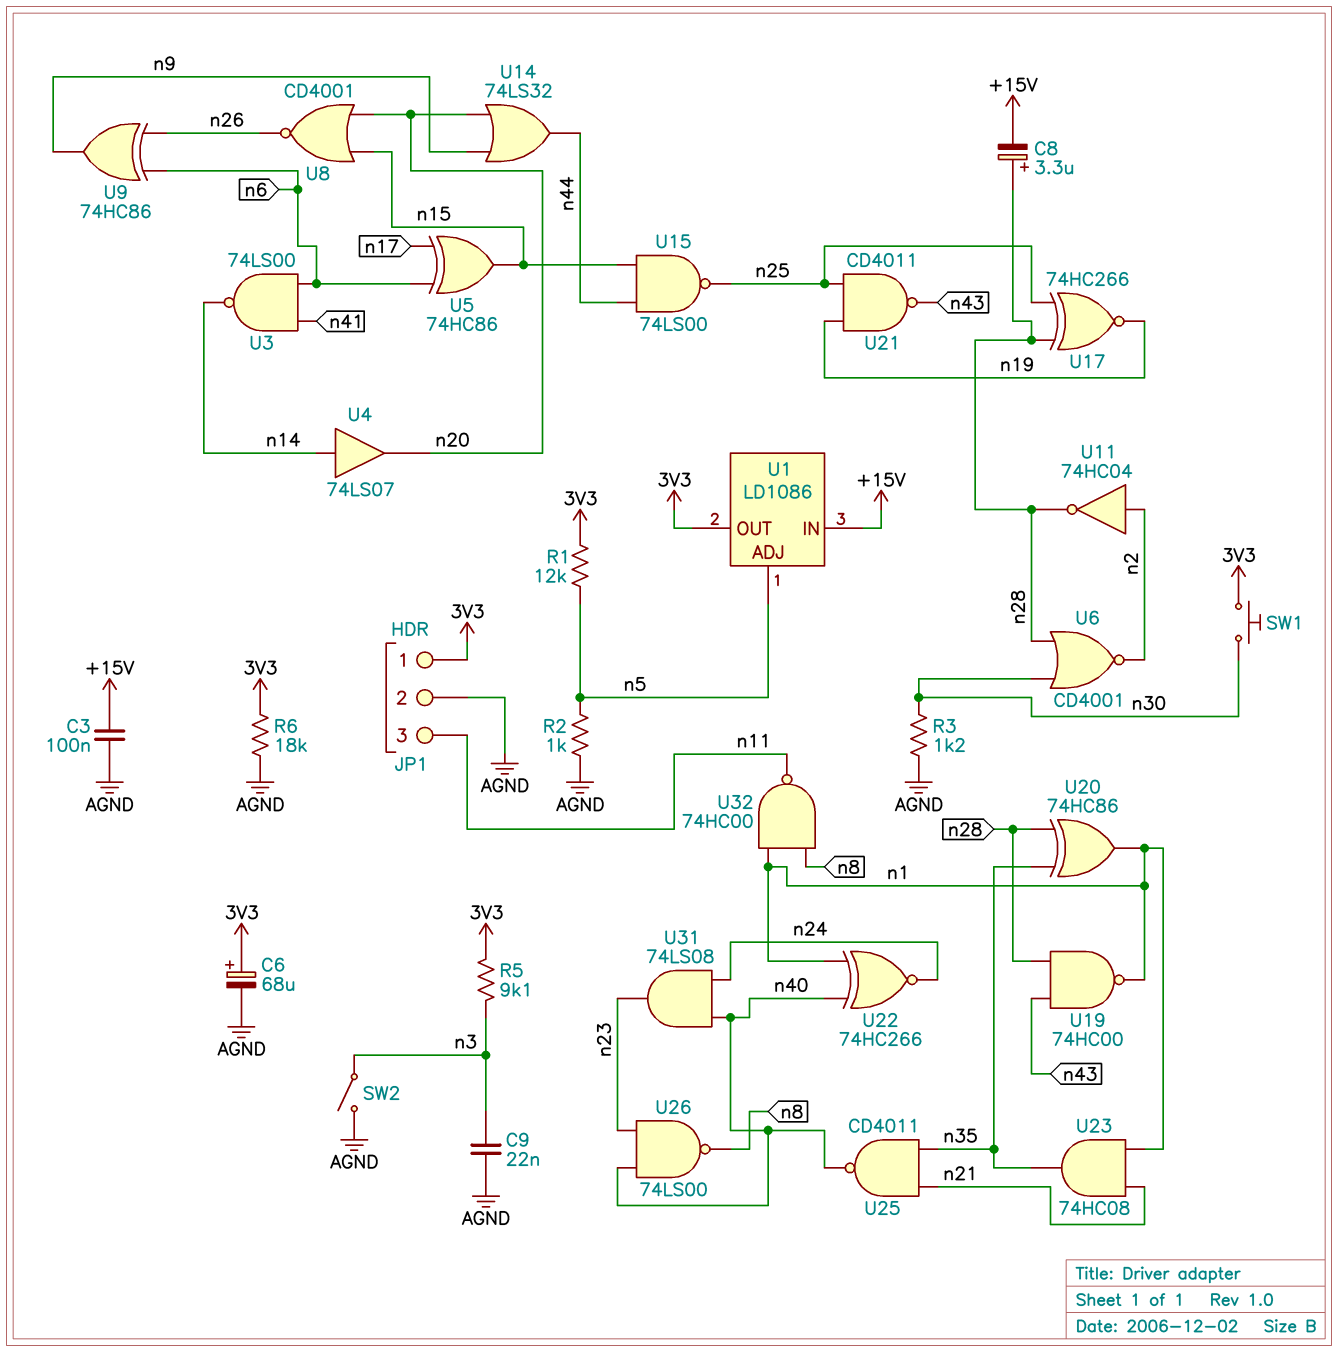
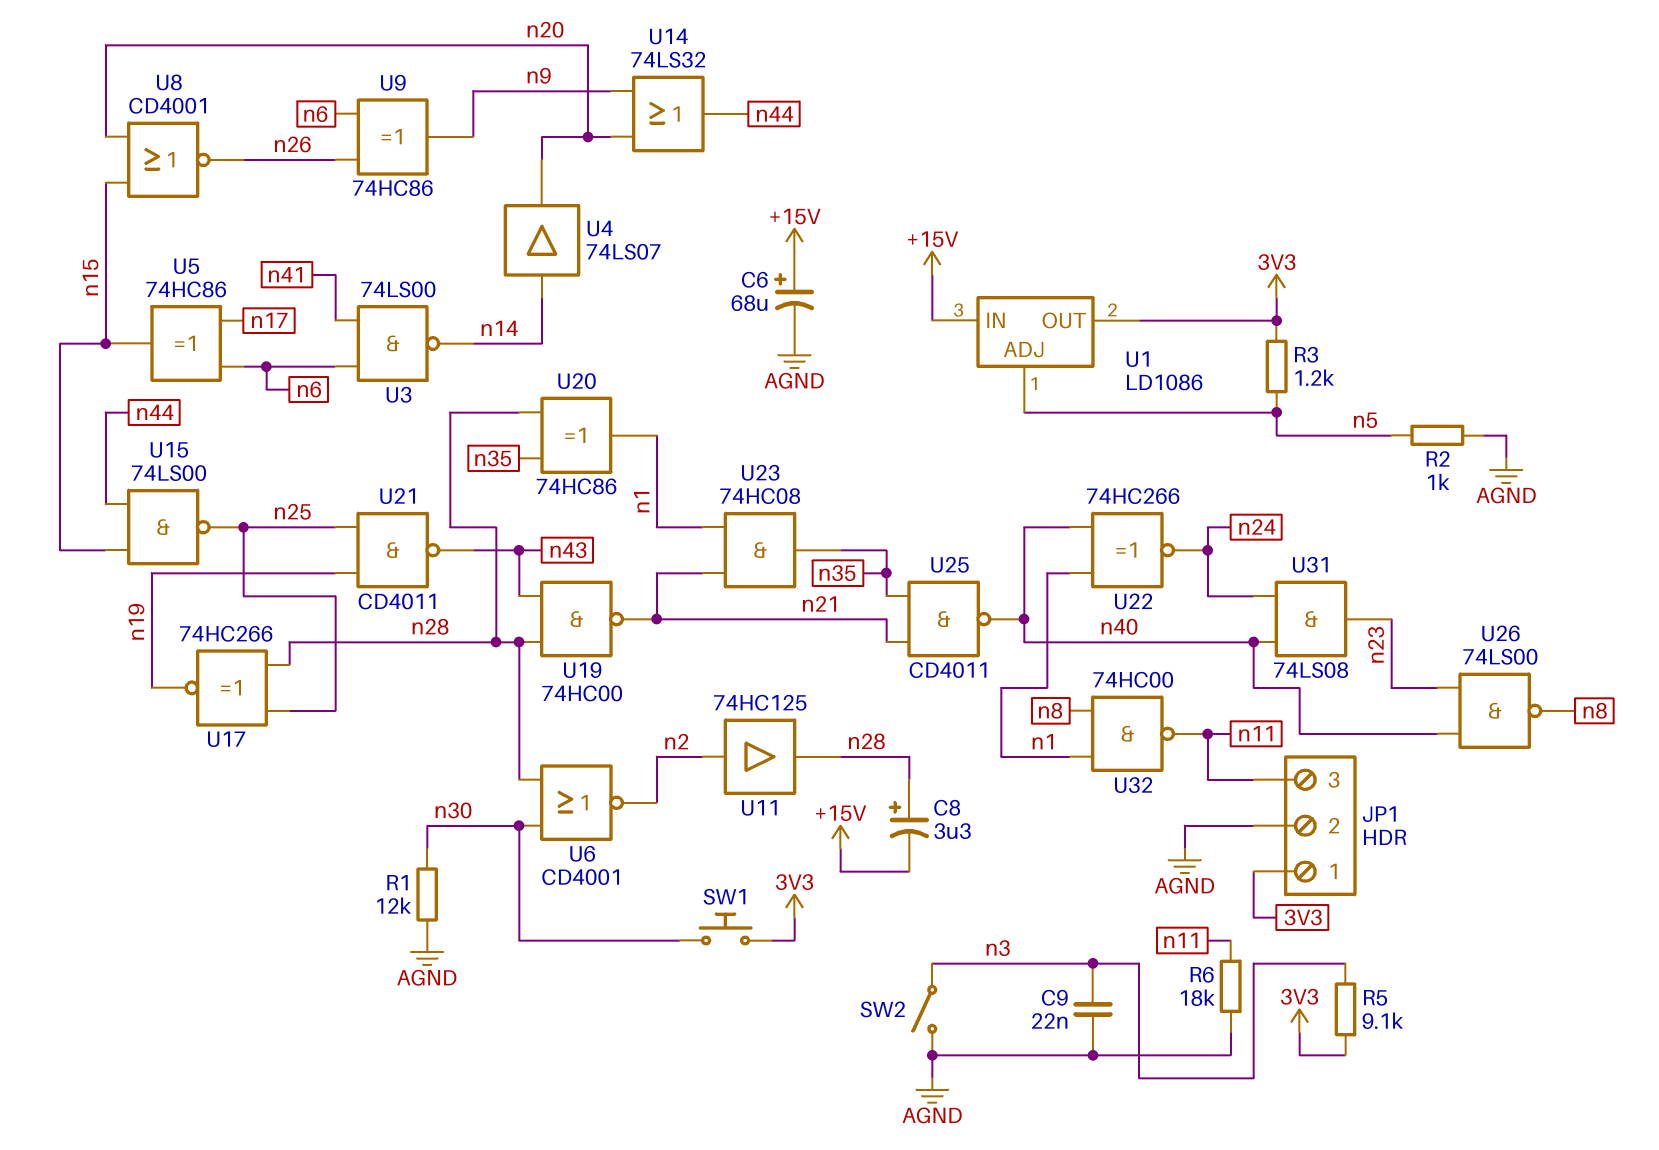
C3: 100nF (+15V, AGND) -> none
C6: 68uF (plus 3V3, minus AGND) -> 68uF (plus +15V, minus AGND)
R1: 12k (3V3, n5) -> 12k (AGND, n30)
R3: 1.2k (AGND, n30) -> 1.2k (3V3, n5)
R6: 18k (3V3, AGND) -> 18k (AGND, n11)
U11: NOT 74HC04 (in n2, out n28) -> buffer 74HC125 (in n2, out n28)
U19: NAND 74HC00 (in n28, in n43, out n1) -> NAND 74HC00 (in n28, in n43, out n21)

